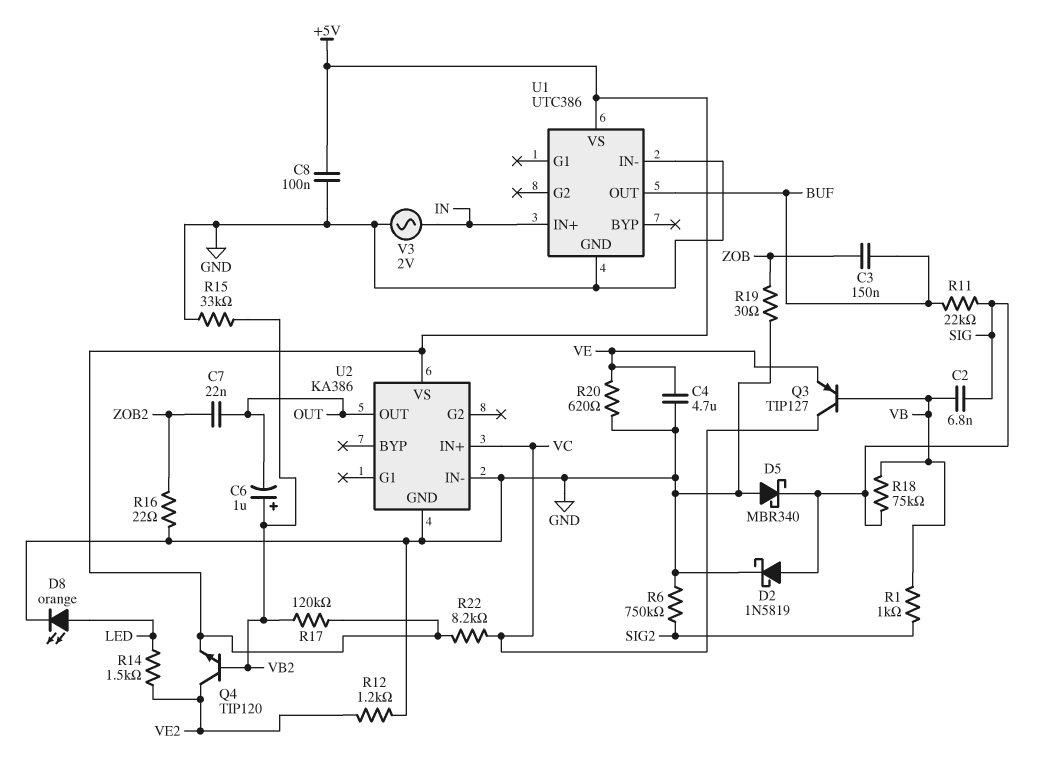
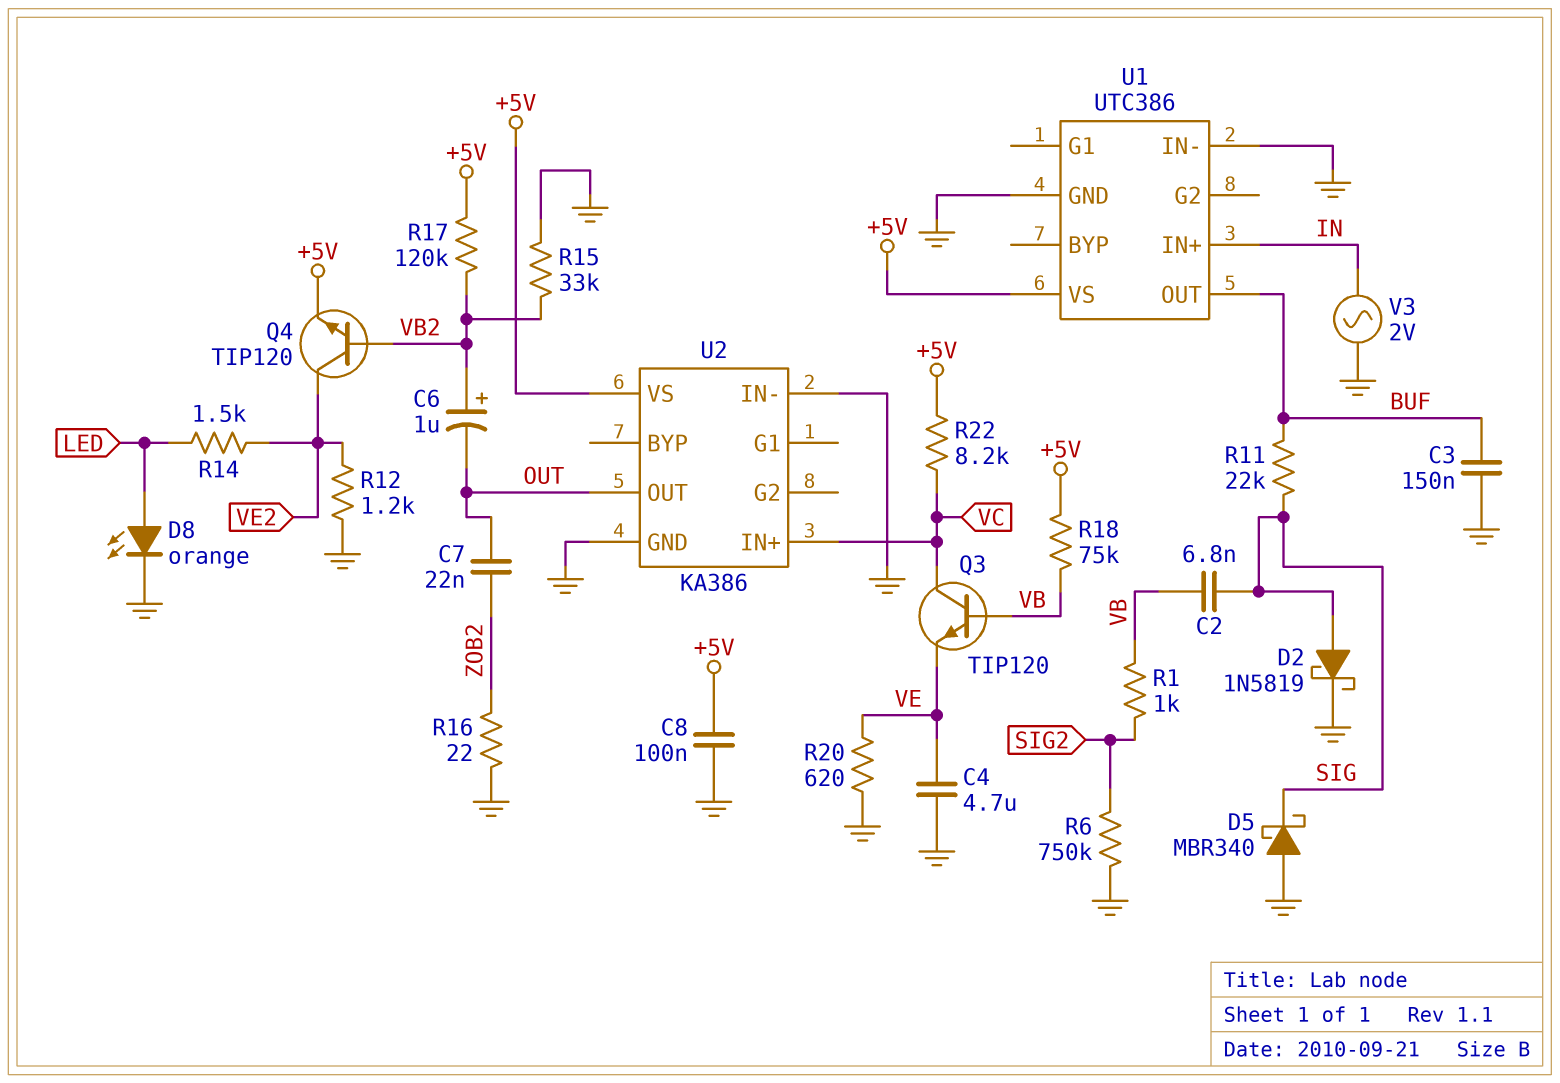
C3: 150nF (BUF, ZOB) -> 150nF (BUF, GND)
Q3: PNP TIP127 (B VB, C VC, E VE) -> NPN TIP120 (B VB, C VC, E VE)
R18: 75k (SIG, VB) -> 75k (+5V, VB)
R19: 30 (GND, ZOB) -> none

